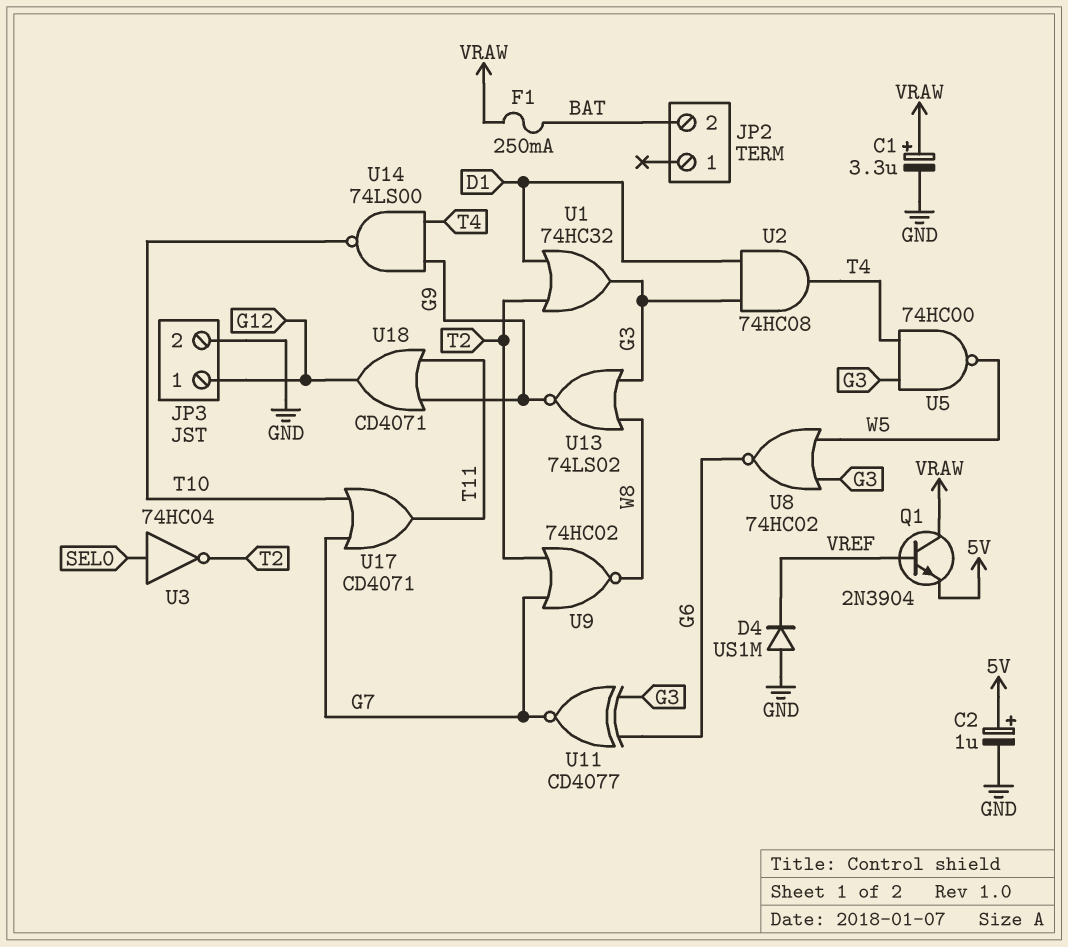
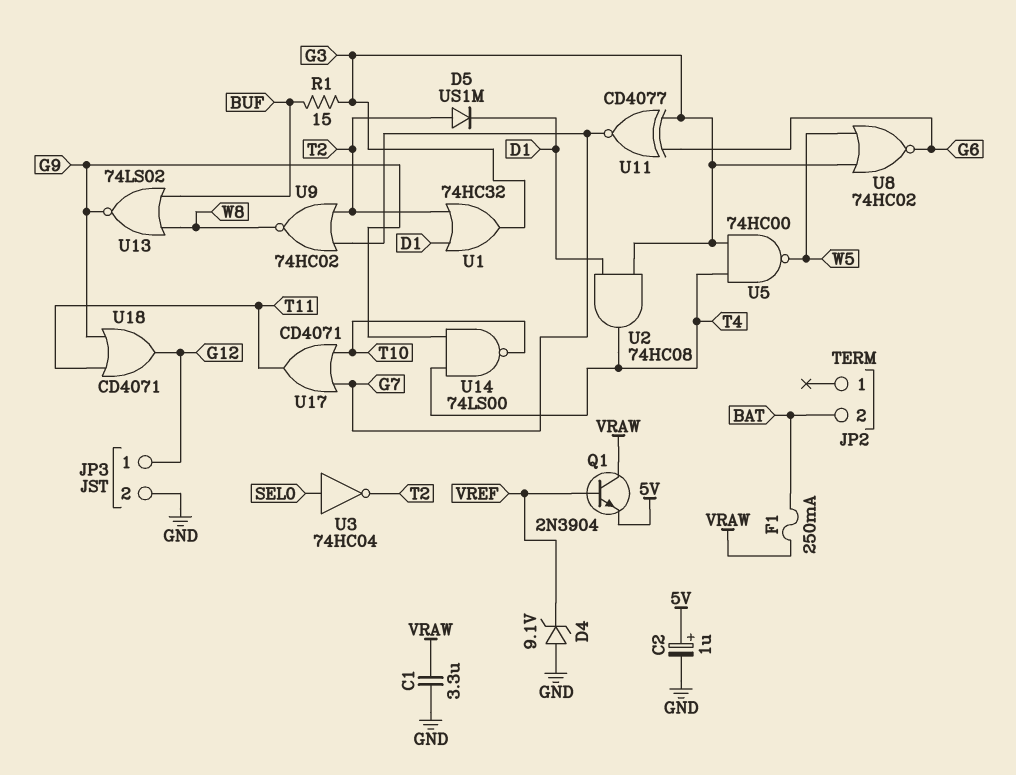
C1: 3.3uF (plus VRAW, minus GND) -> 3.3uF (GND, VRAW)
D4: diode US1M (A GND, K VREF) -> zener 9.1V (A GND, K VREF)
D5: none -> diode US1M (A T2, K D1)
R1: none -> 15 (BUF, G3)
U13: NOR 74LS02 (in G3, in W8, out G9) -> NOR 74LS02 (in BUF, in W8, out G9)

